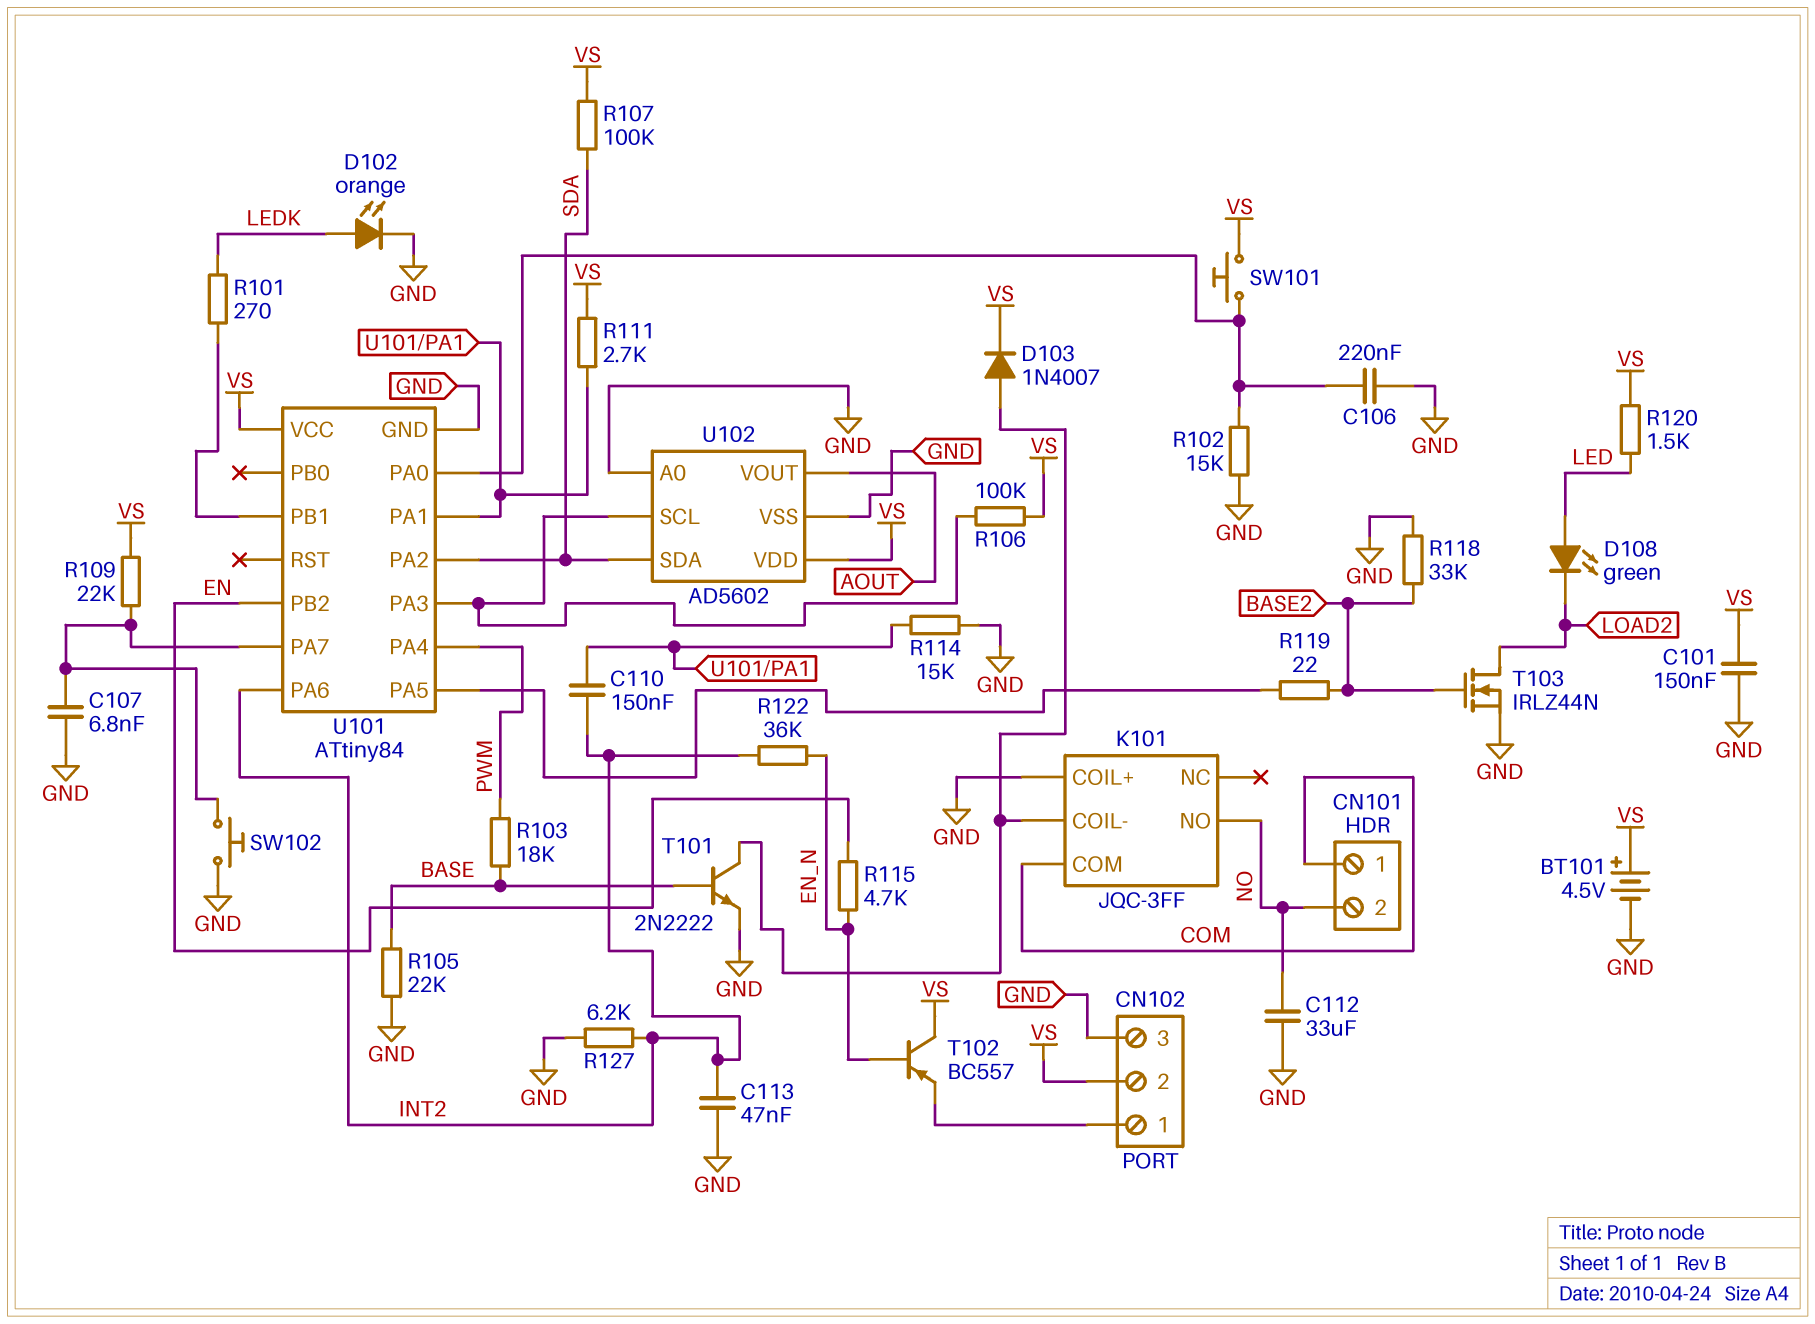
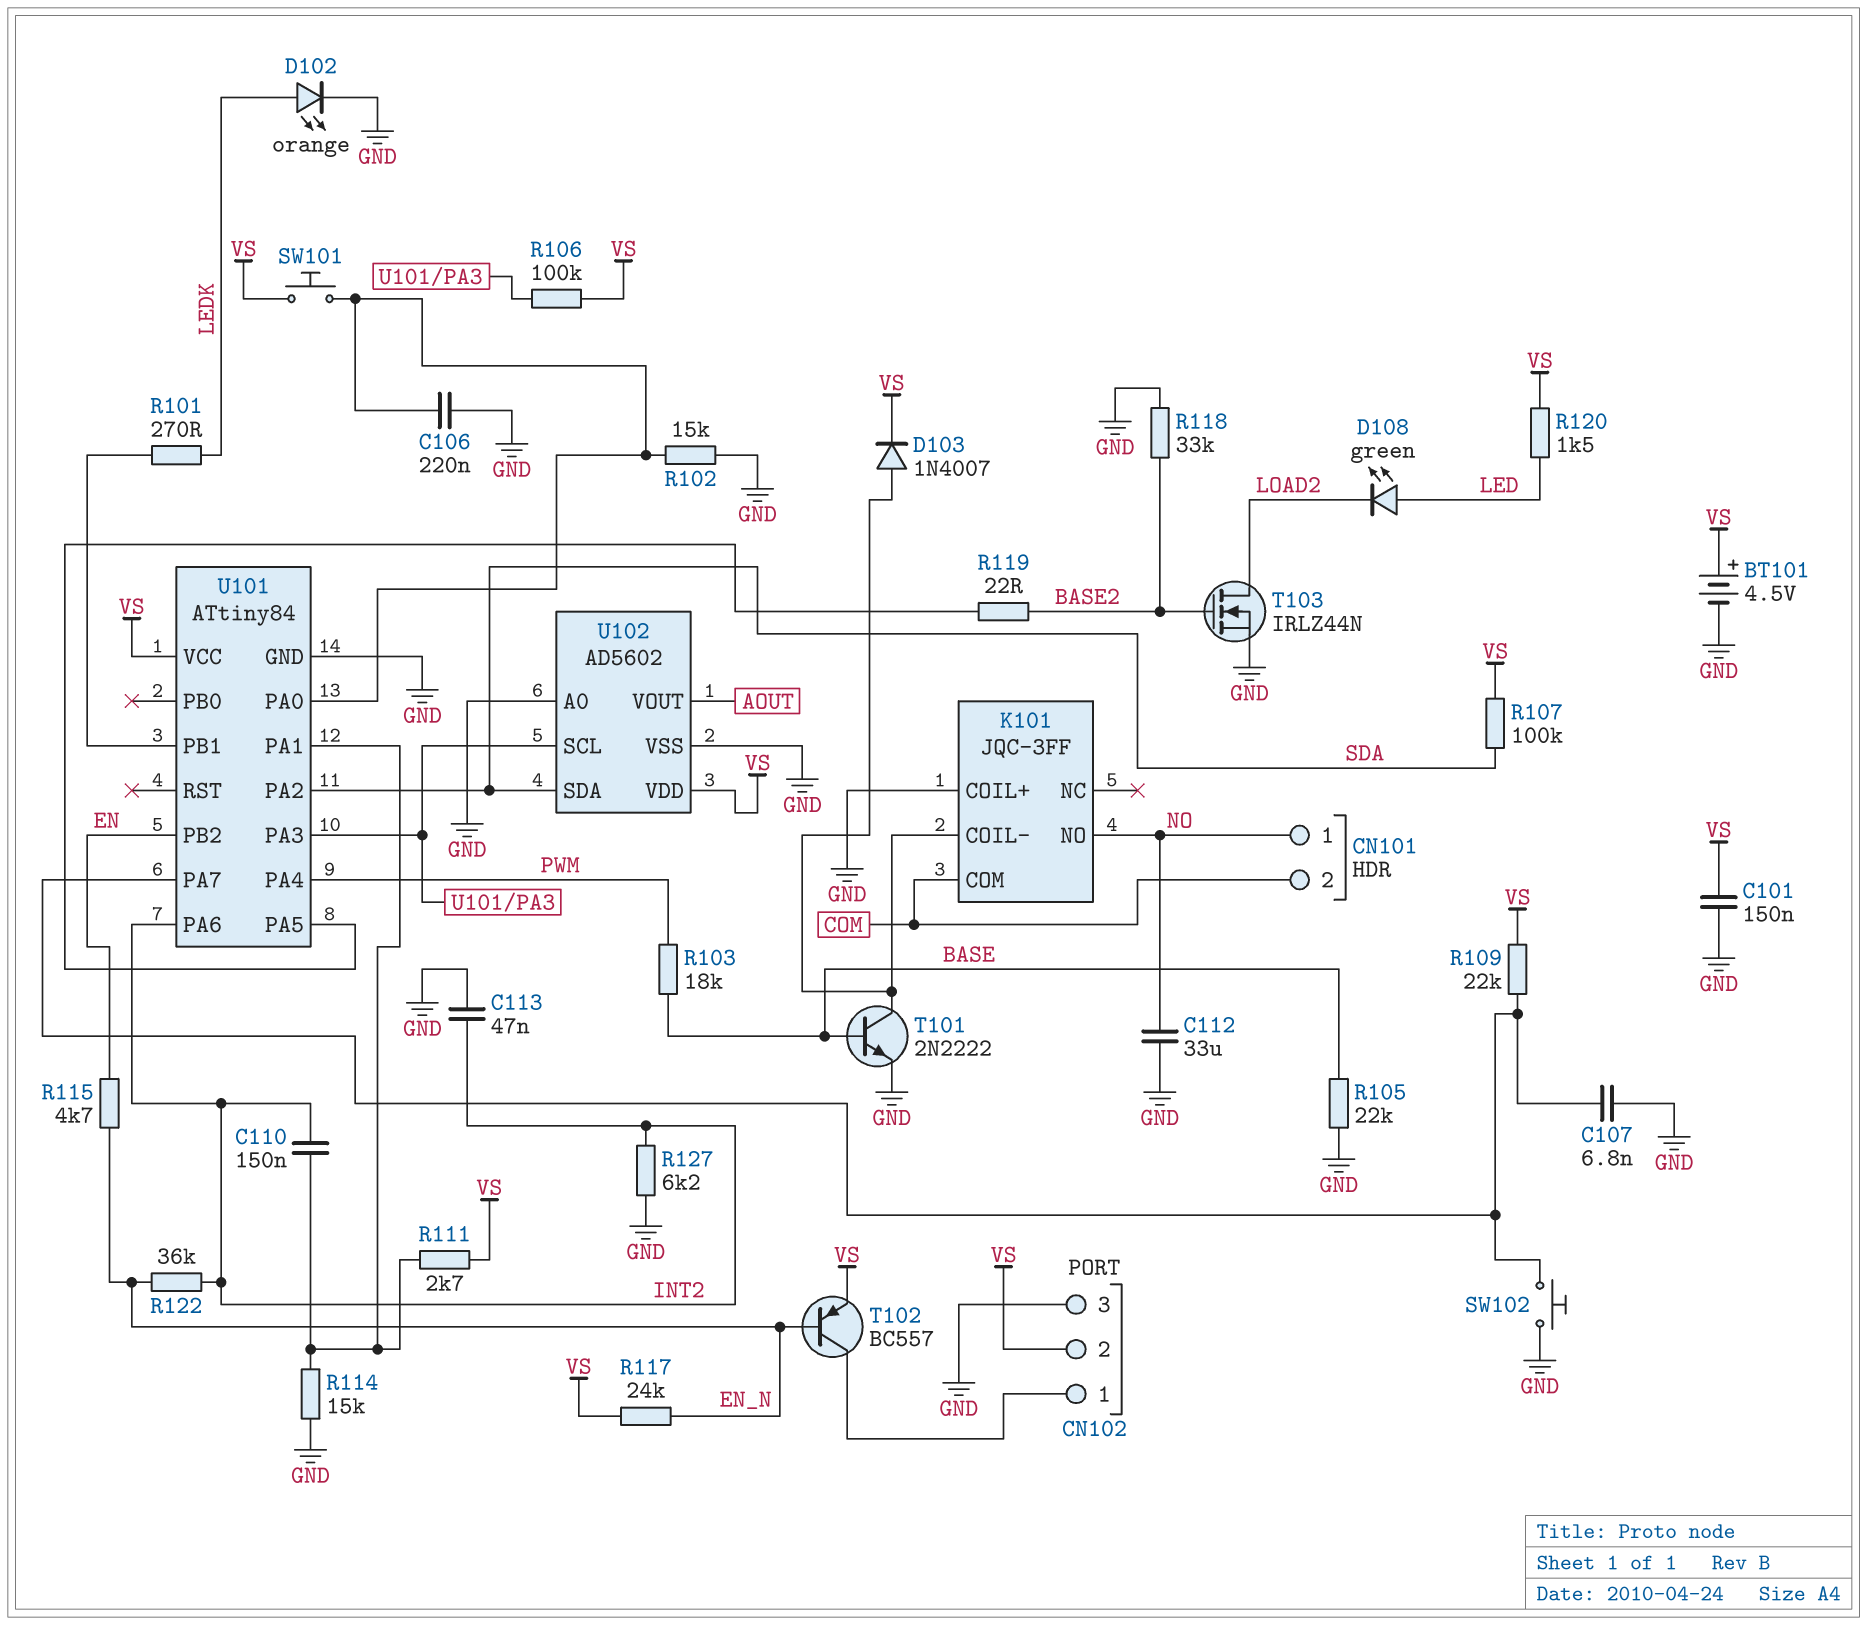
CN101 pin 1: COM -> NO
CN101 pin 2: NO -> COM
R117: none -> 24k (EN_N, VS)
T102: PNP BC557 (B EN_N, C VS, E CN102/1) -> PNP BC557 (B EN_N, C CN102/1, E VS)

